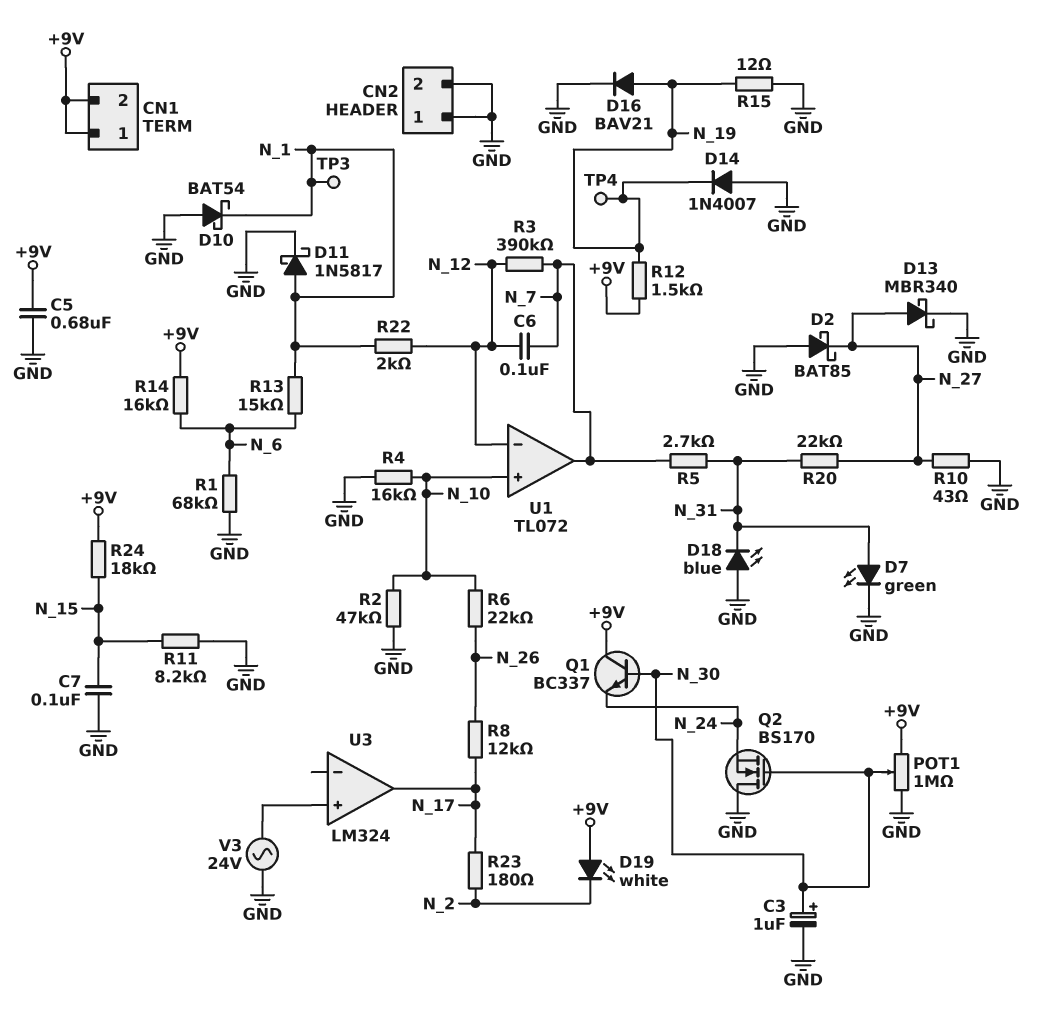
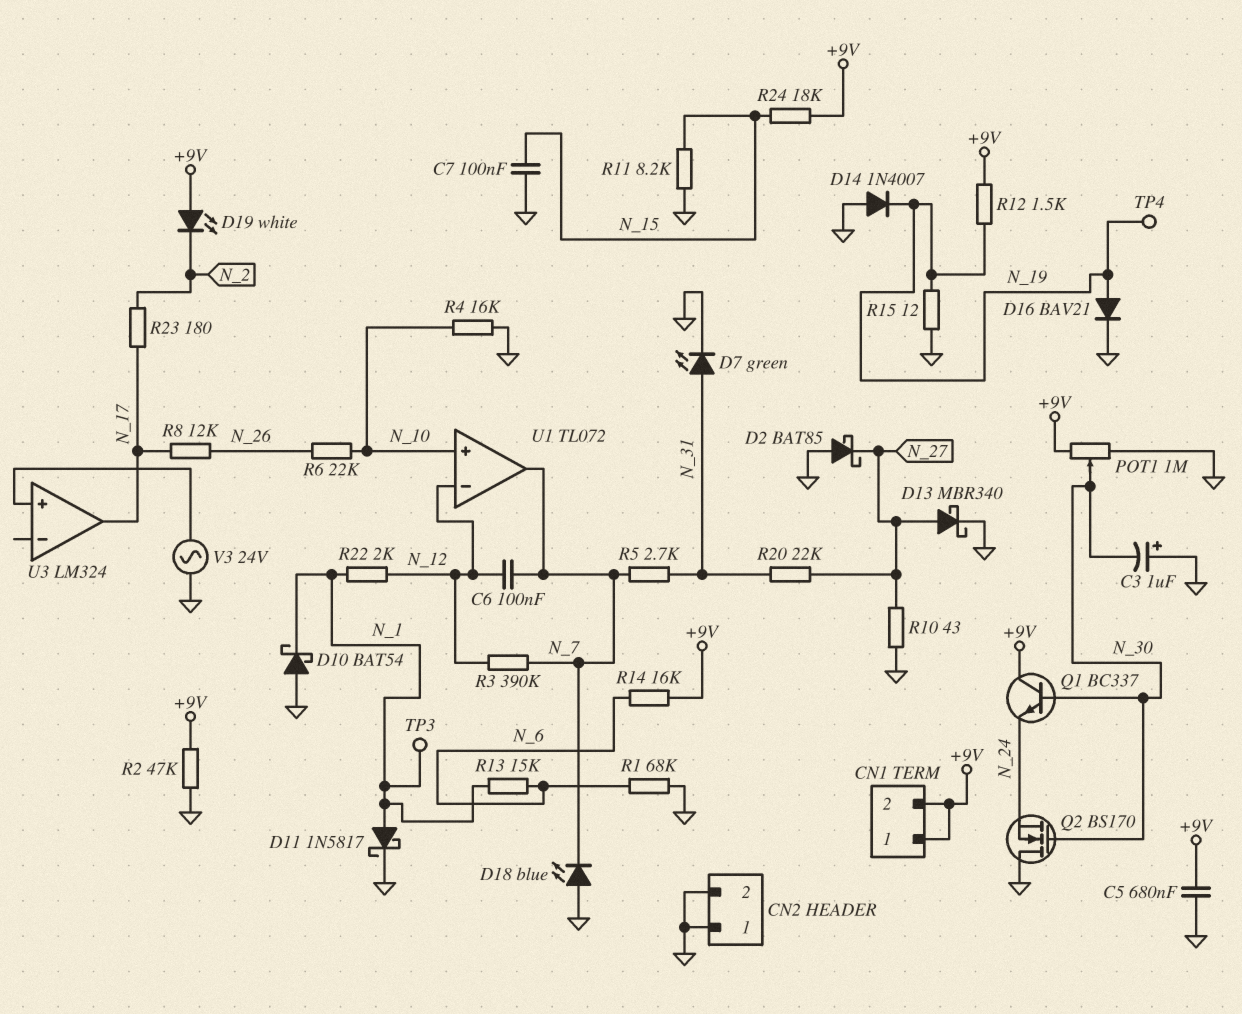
C3: 1uF (plus N_30, minus GND) -> 1uF (plus GND, minus N_30)
D18: LED blue (A GND, K N_31) -> LED blue (A GND, K N_7)
R2: 47k (GND, N_10) -> 47k (+9V, GND)

